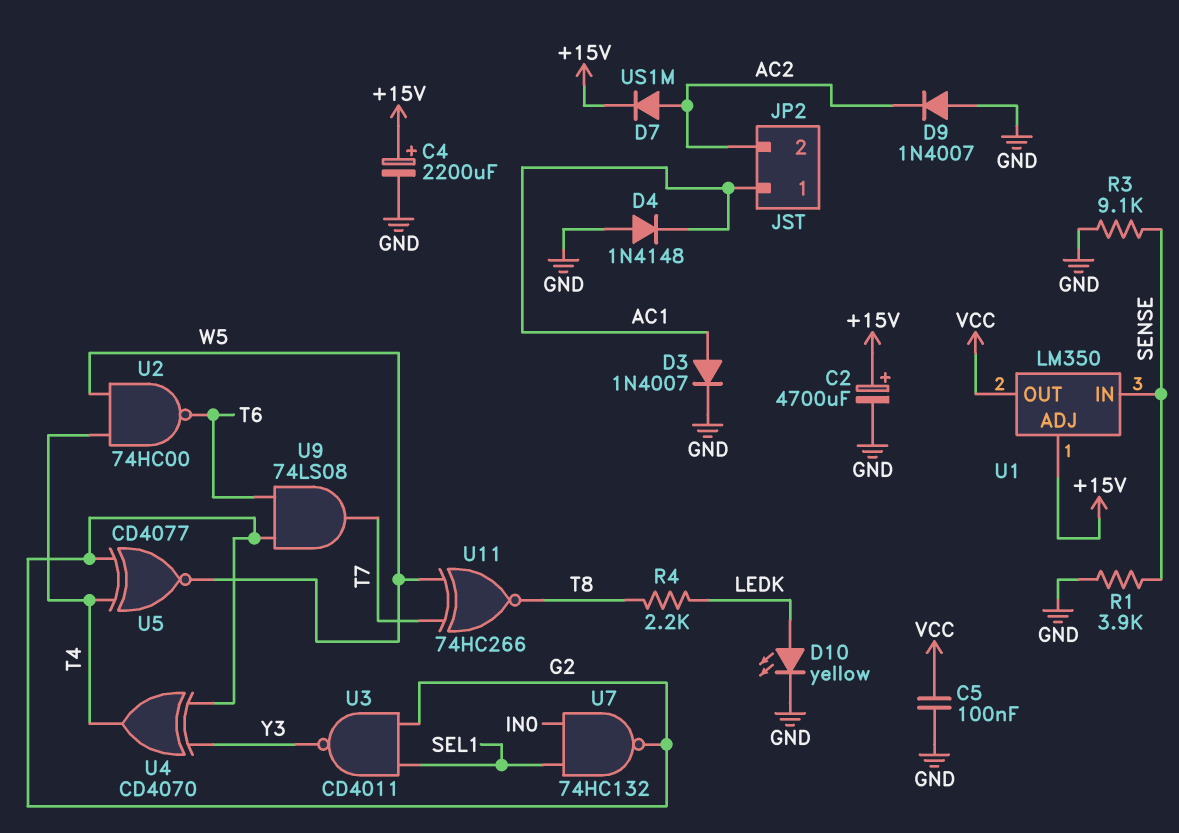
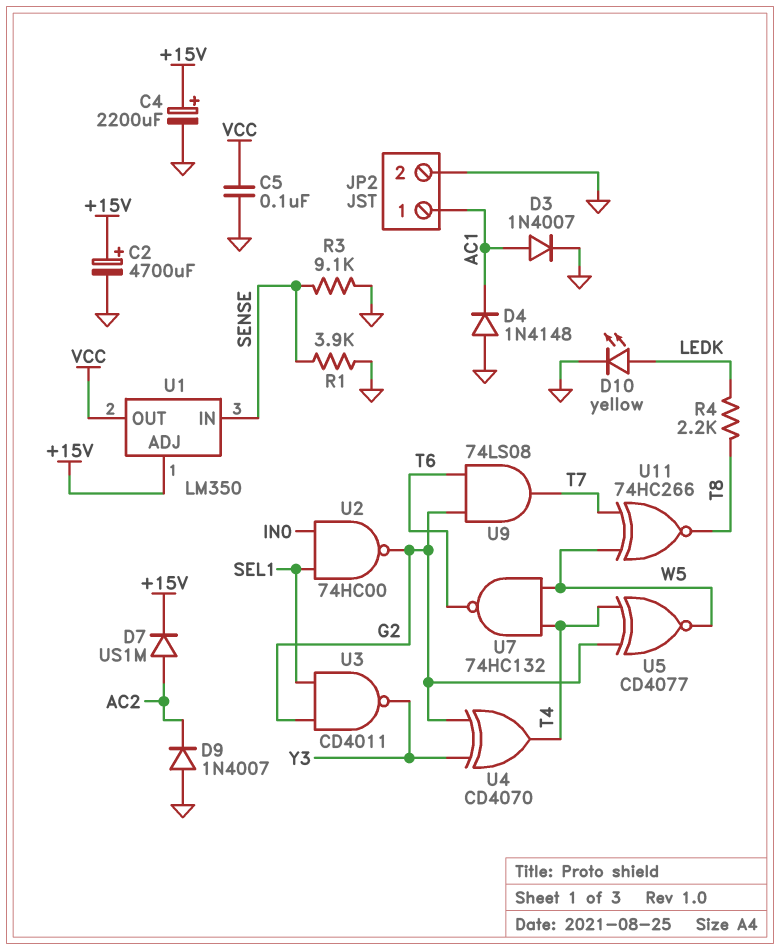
JP2 pin 2: AC2 -> GND
U2: NAND 74HC00 (in T4, in W5, out T6) -> NAND 74HC00 (in IN0, in SEL1, out G2)
U7: NAND 74HC132 (in IN0, in SEL1, out G2) -> NAND 74HC132 (in T4, in W5, out T6)

